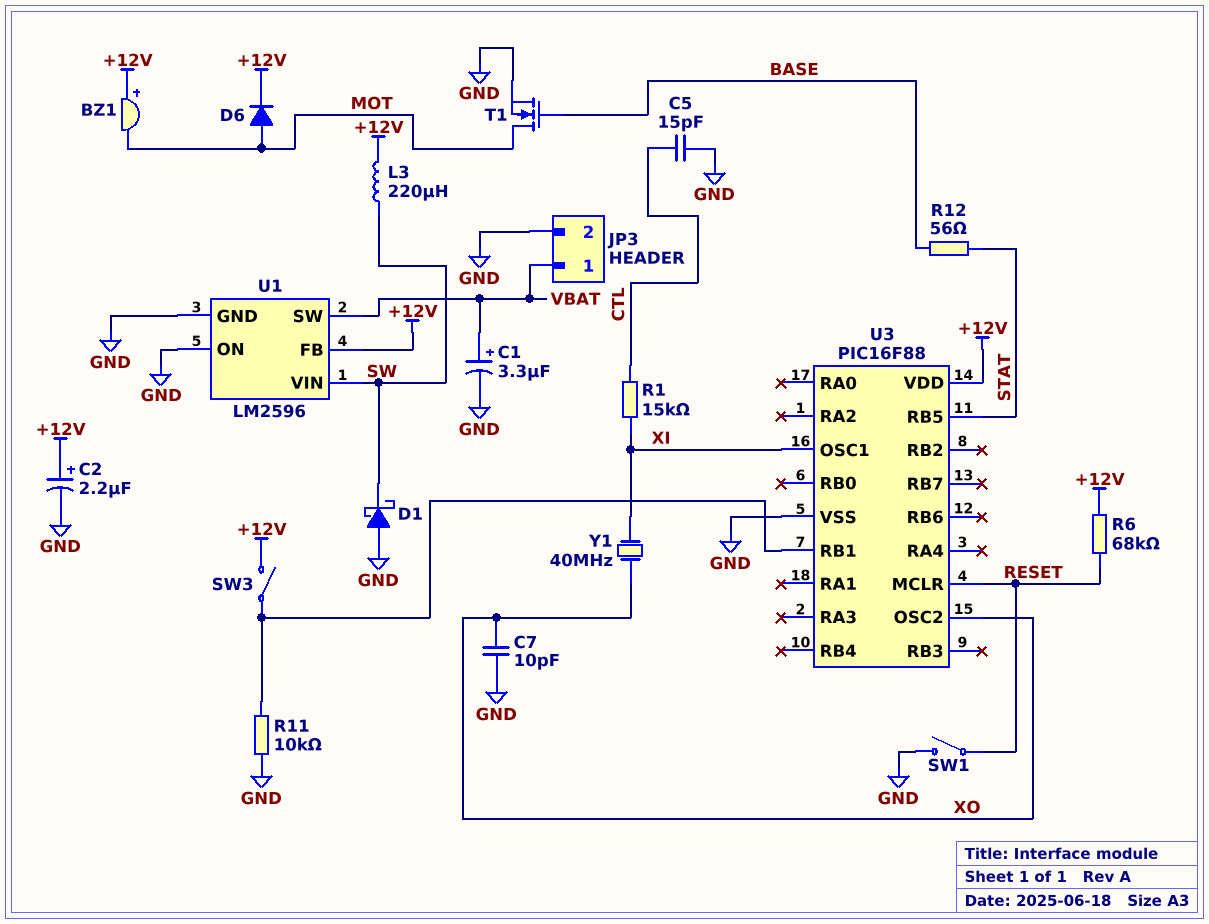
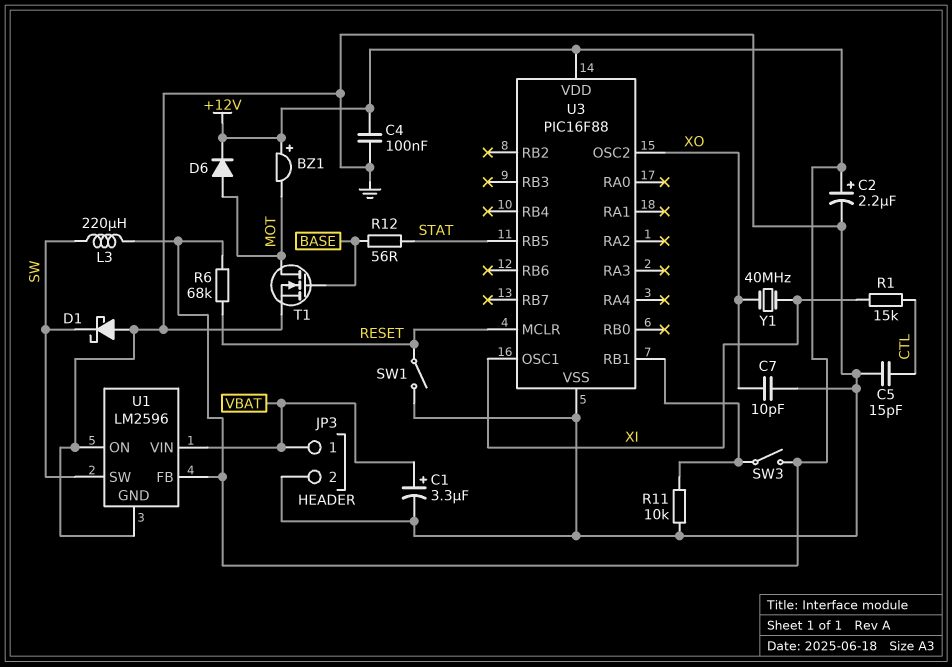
C4: none -> 100nF (+12V, GND)
U1 pin SW: VBAT -> SW
U1 pin VIN: SW -> VBAT

